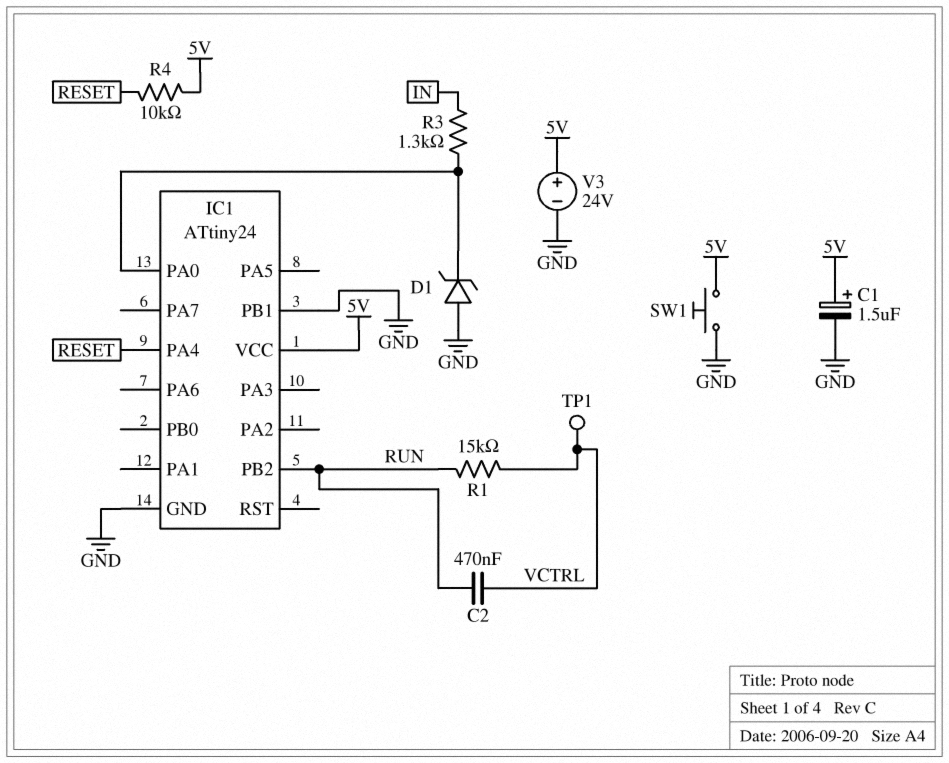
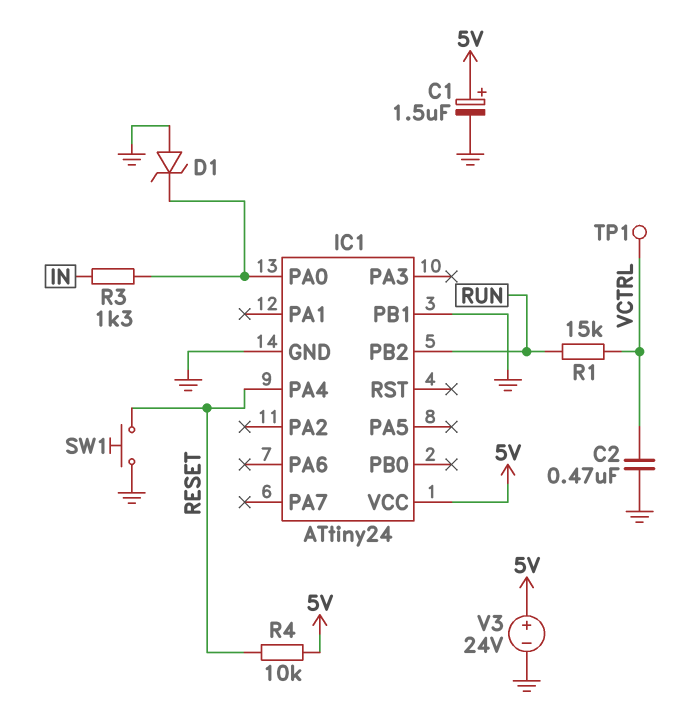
C2: 470nF (RUN, VCTRL) -> 470nF (GND, VCTRL)
SW1: button (5V, GND) -> button (GND, RESET)

